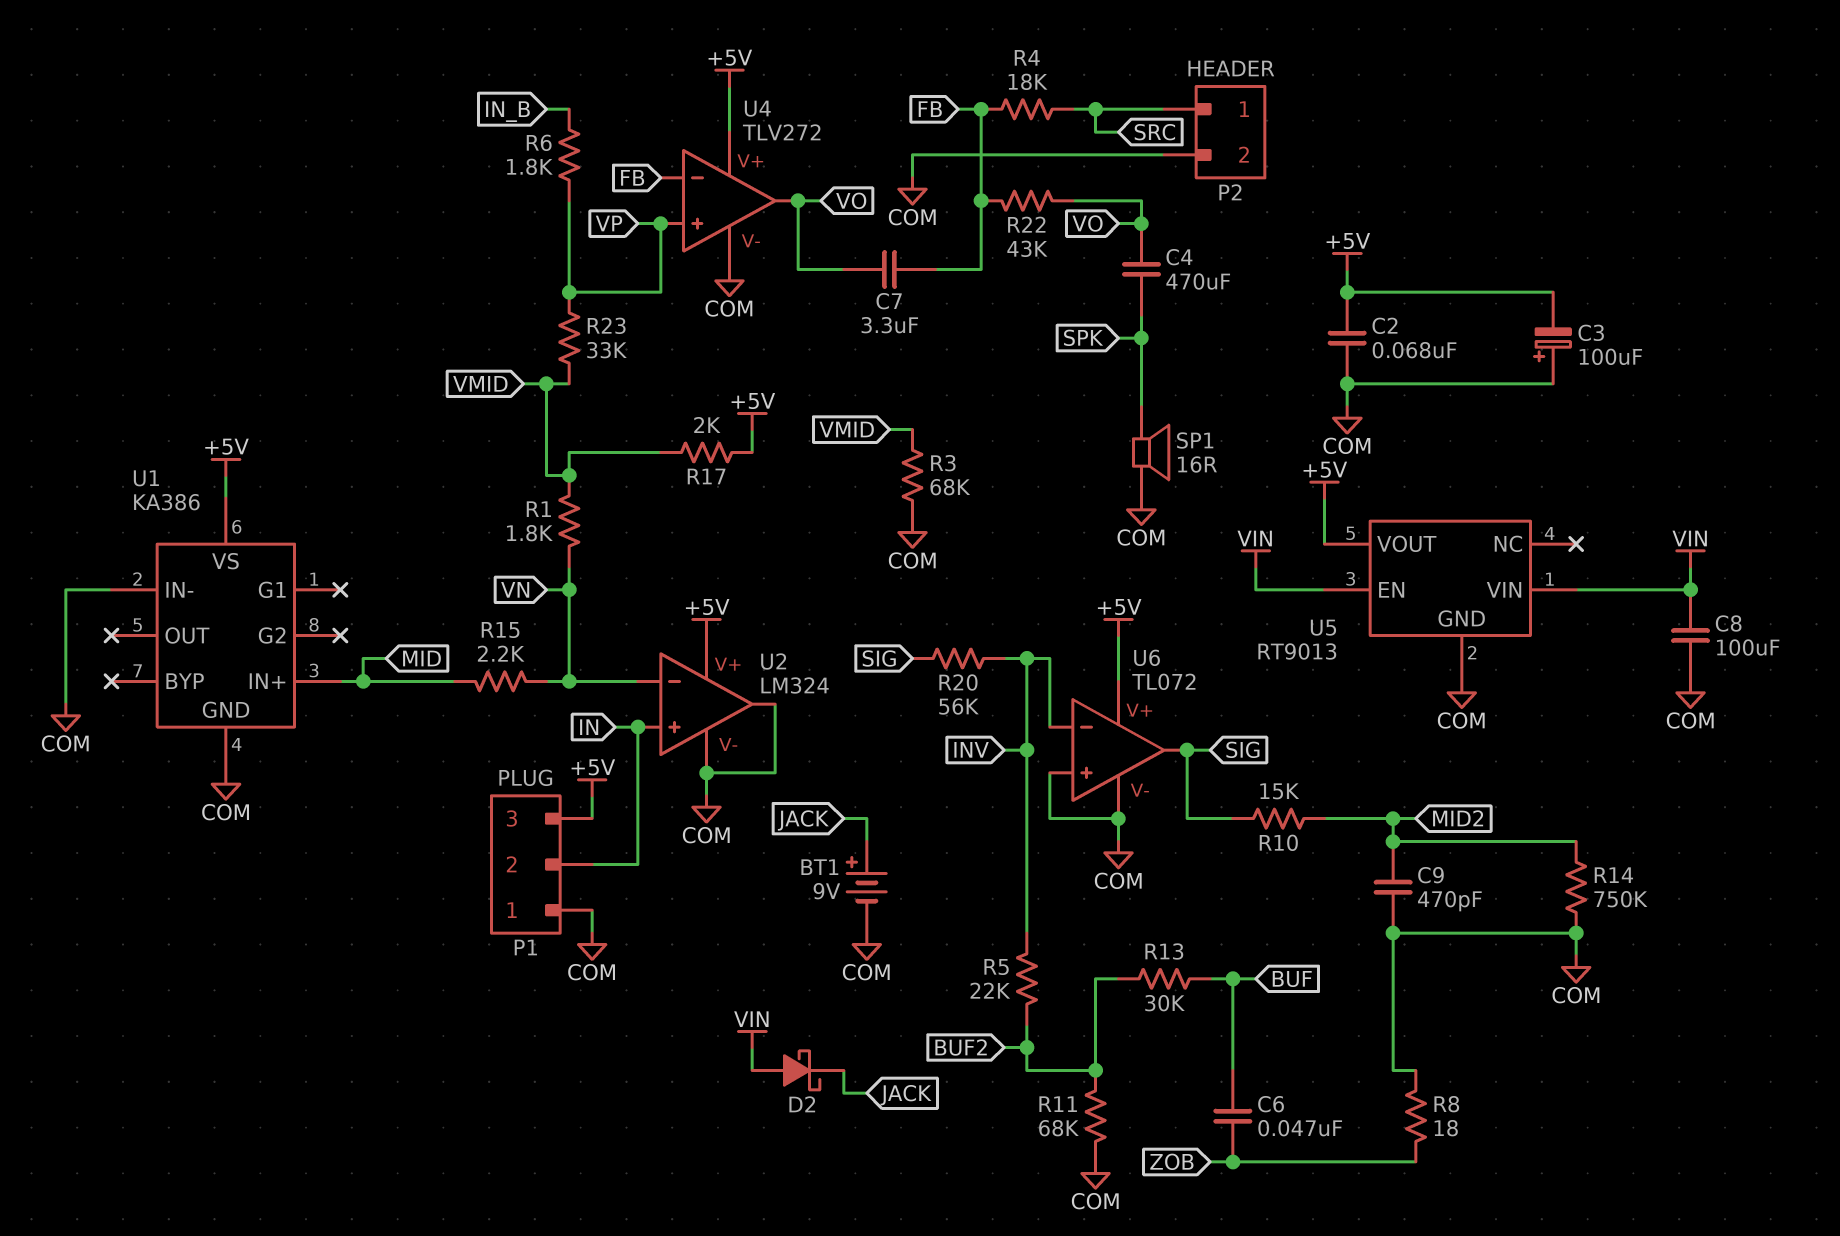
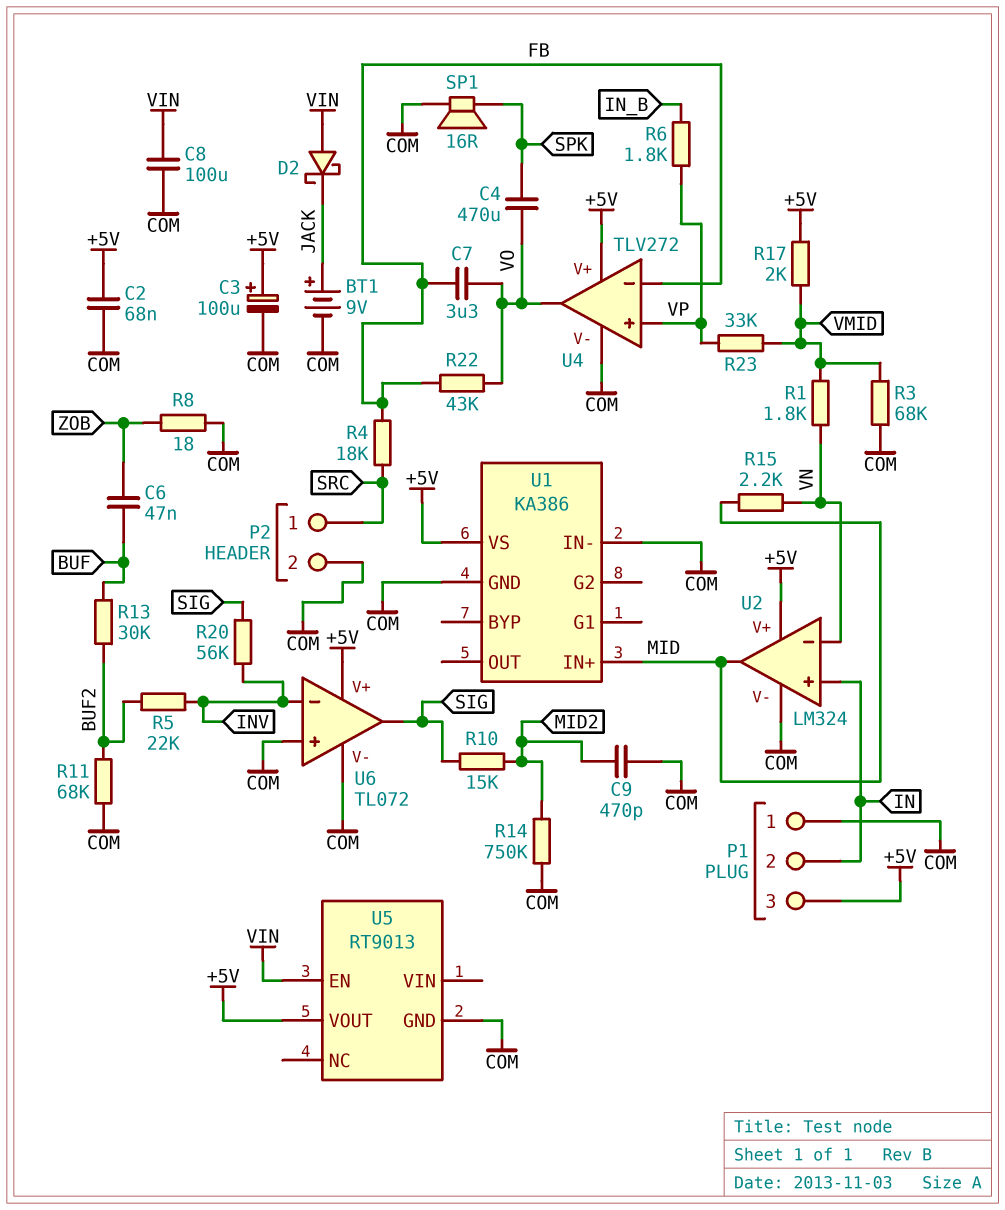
C3: 100uF (plus COM, minus +5V) -> 100uF (plus +5V, minus COM)
U2 pin out: COM -> MID
U5 pin VIN: VIN -> none

